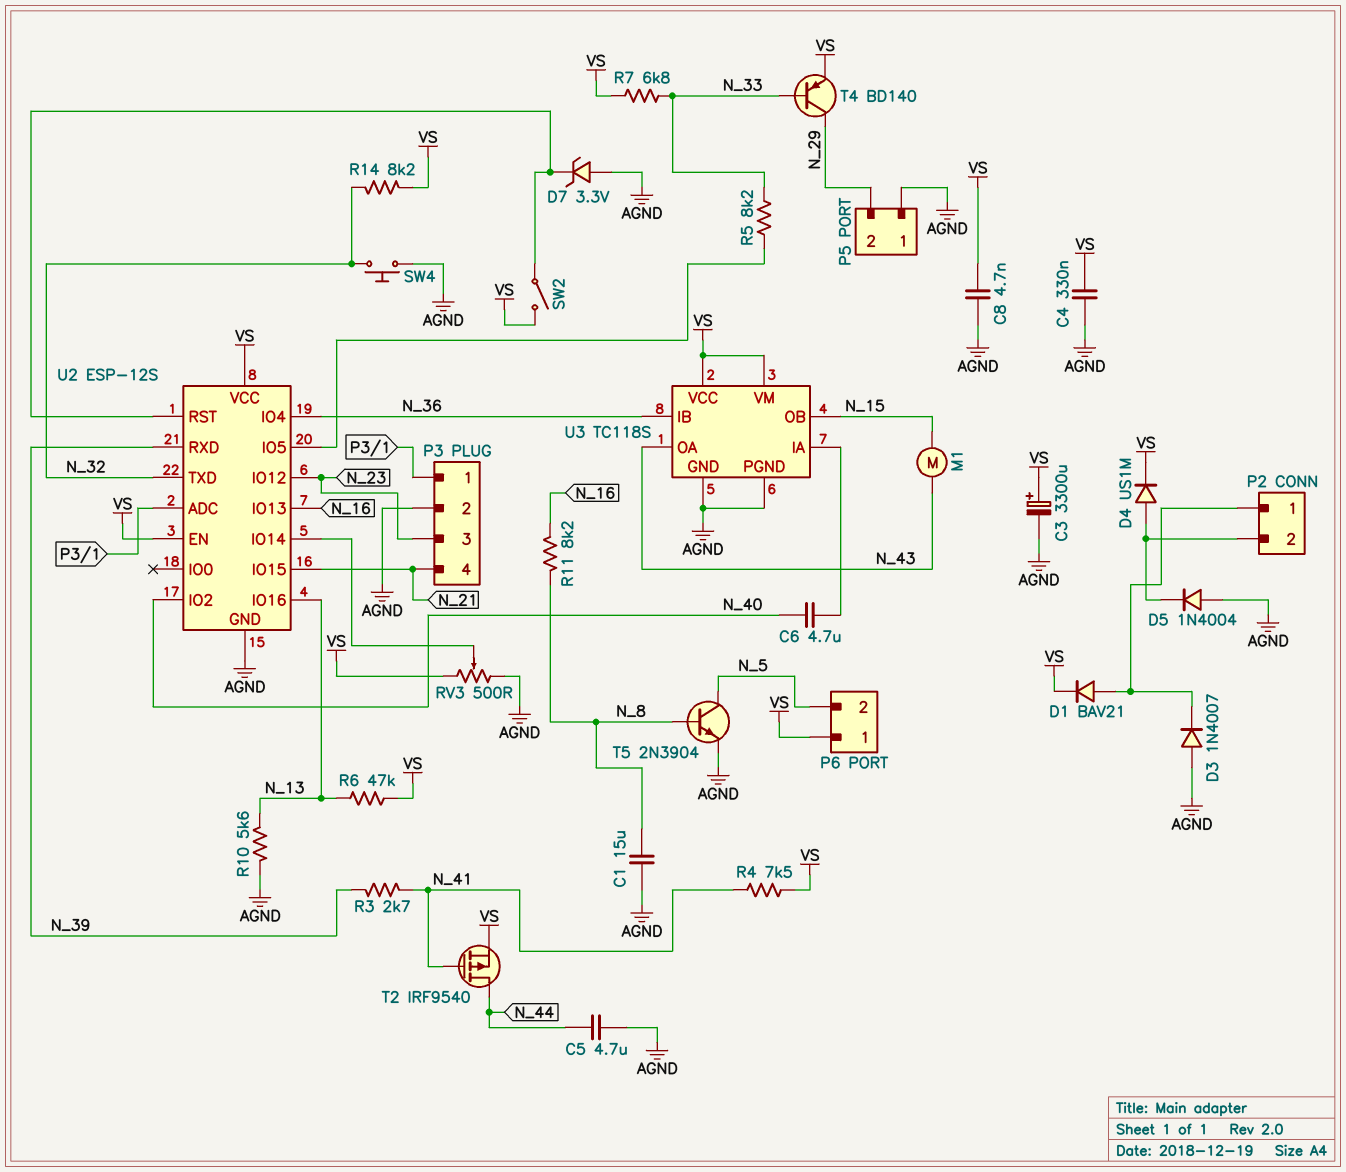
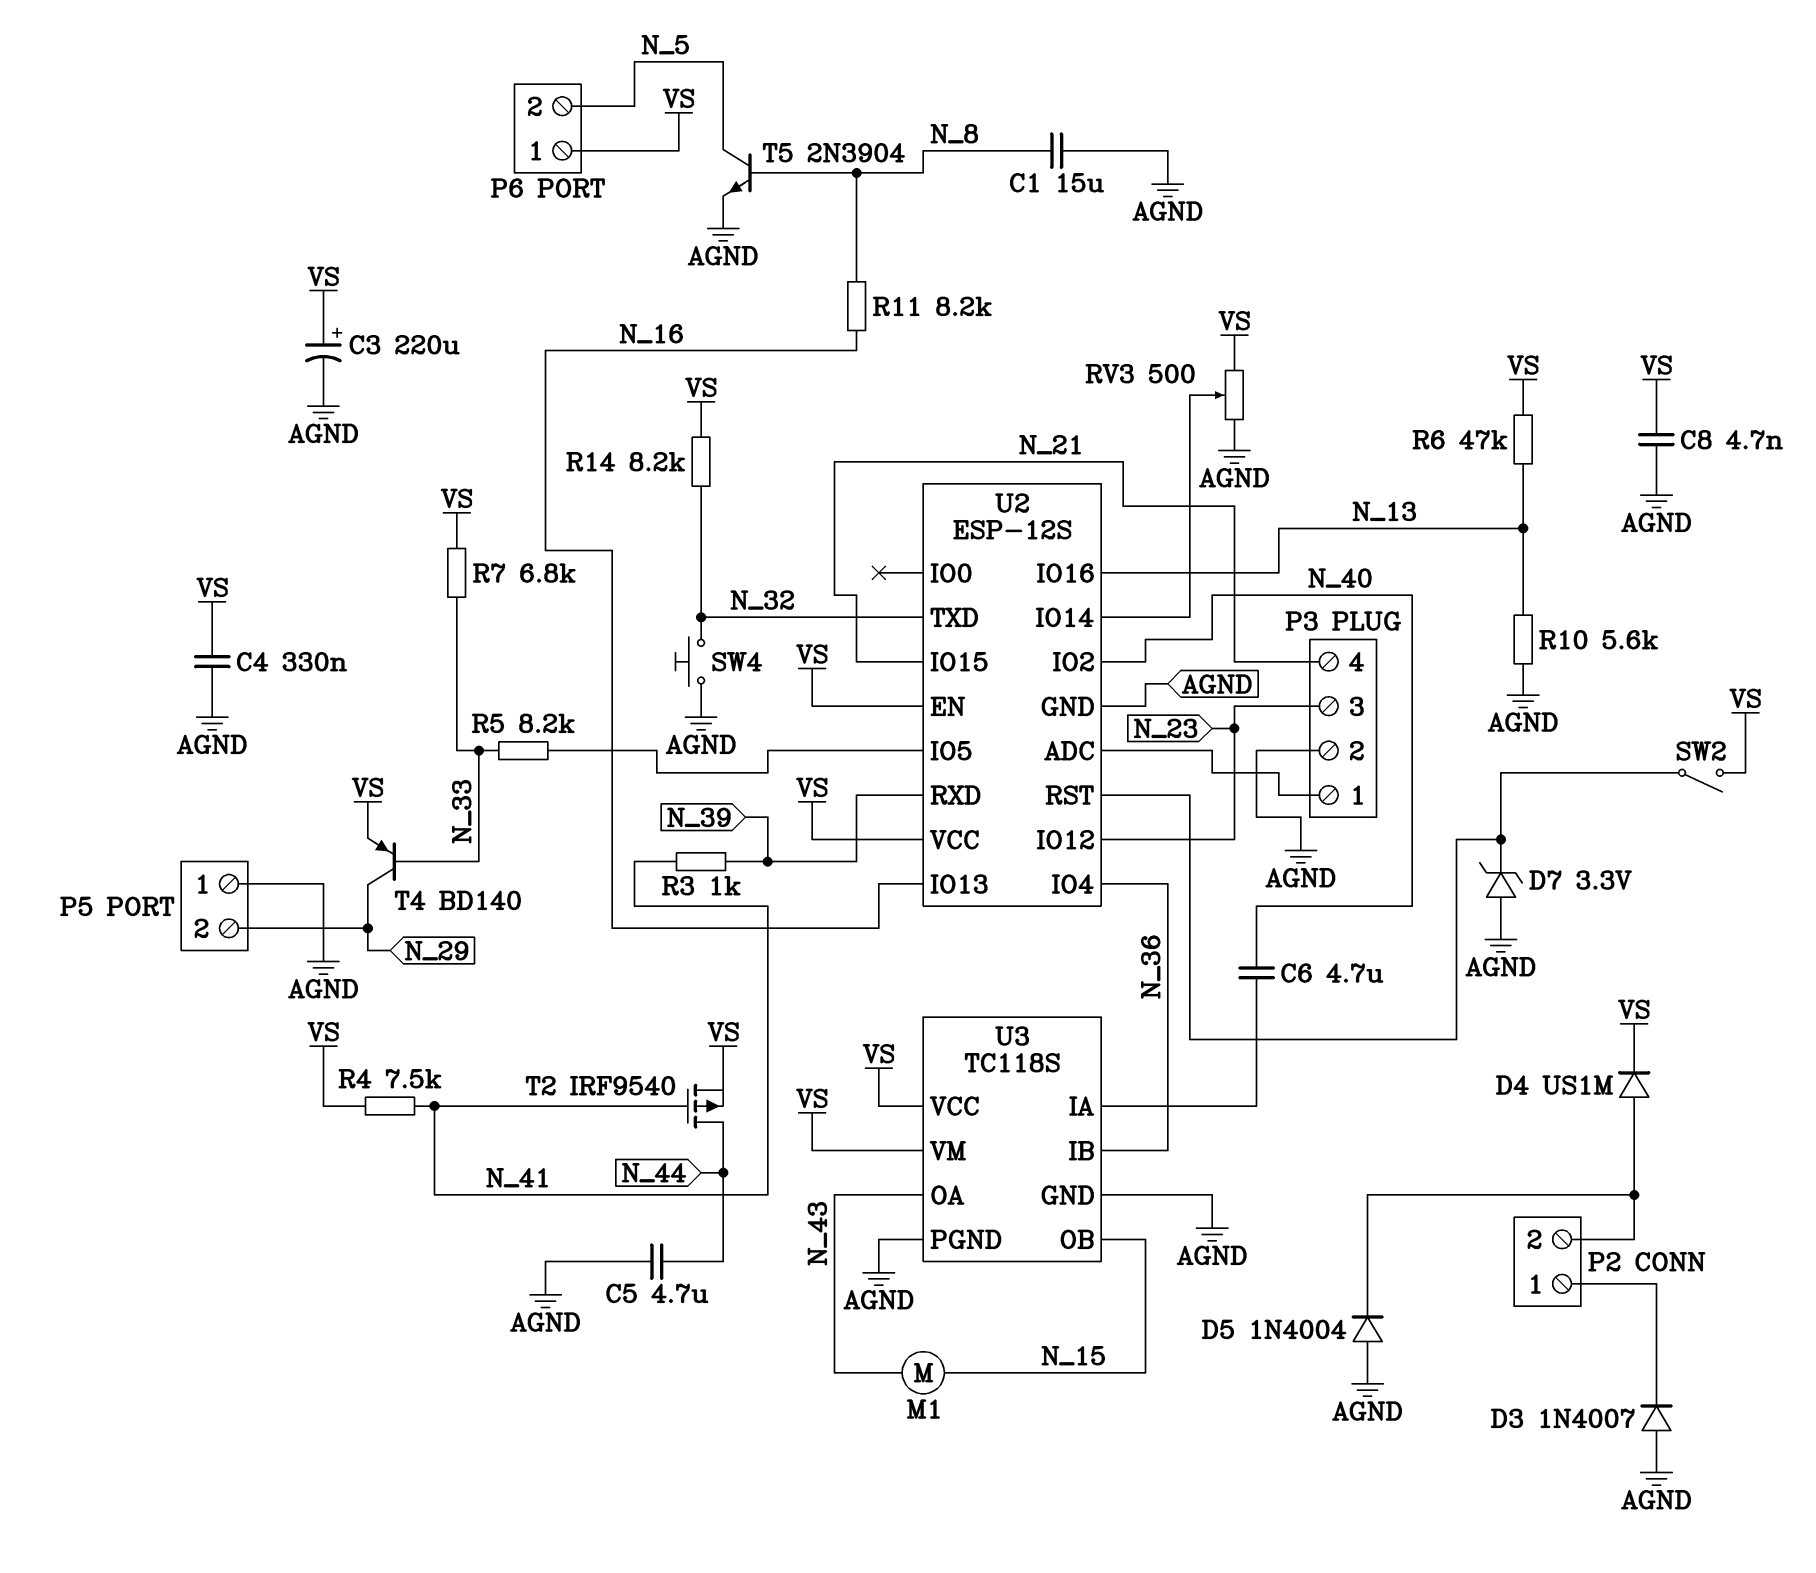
C3: 3300uF (plus VS, minus AGND) -> 220uF (plus VS, minus AGND)
D1: diode BAV21 (A P2/1, K VS) -> none
R3: 2.7k (N_39, N_41) -> 1k (N_39, N_41)

